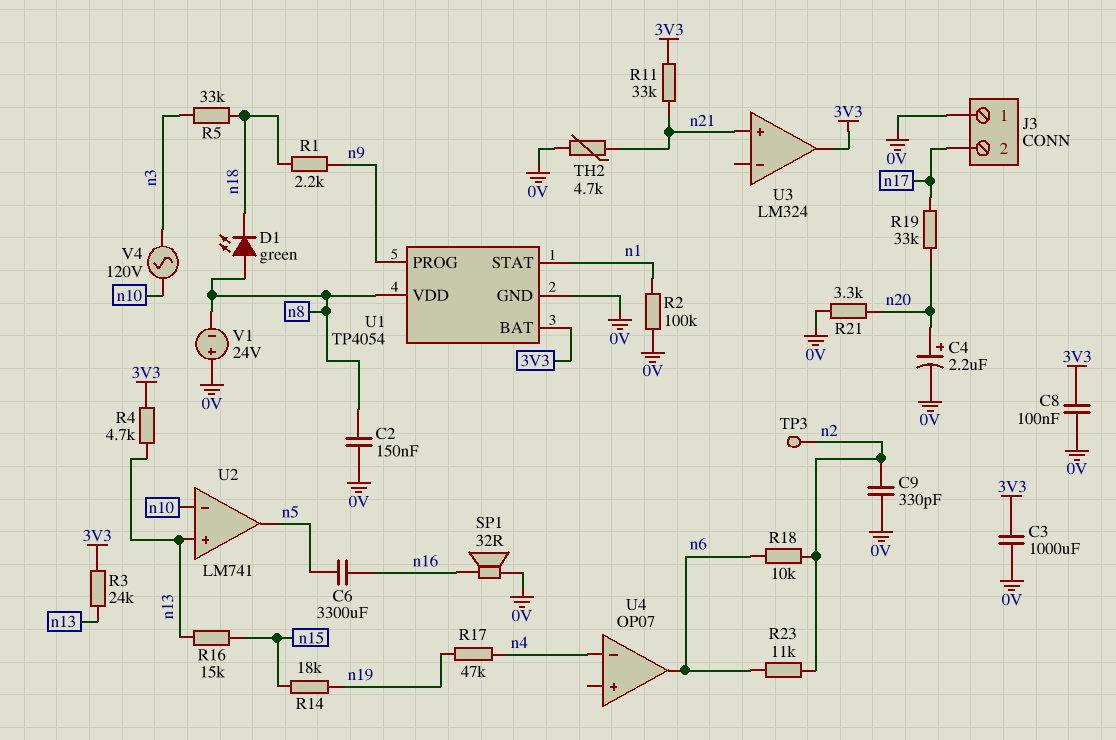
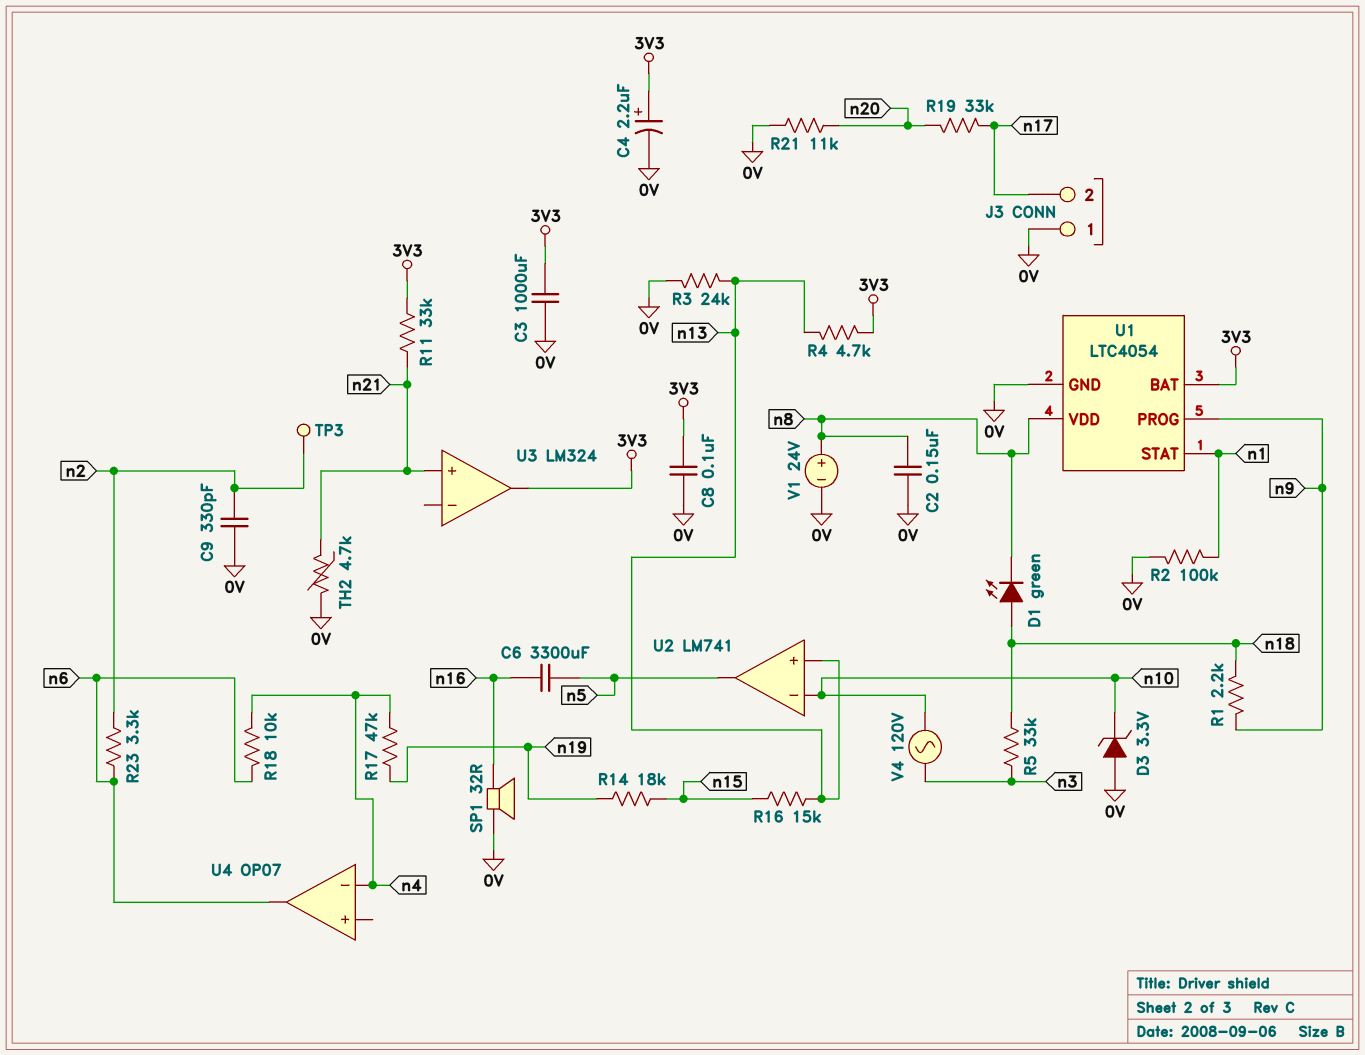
C4: 2.2uF (plus n20, minus 0V) -> 2.2uF (plus 3V3, minus 0V)
D1: LED green (A n8, K n18) -> LED green (A n18, K n8)
D3: none -> zener 3.3V (A 0V, K n10)
R3: 24k (3V3, n13) -> 24k (0V, n13)
R18: 10k (n2, n6) -> 10k (n4, n6)
R21: 3.3k (0V, n20) -> 11k (0V, n20)
R23: 11k (n2, n6) -> 3.3k (n2, n6)
U1: TP4054 -> LTC4054
V1: 24V (plus 0V, minus n8) -> 24V (plus n8, minus 0V)

